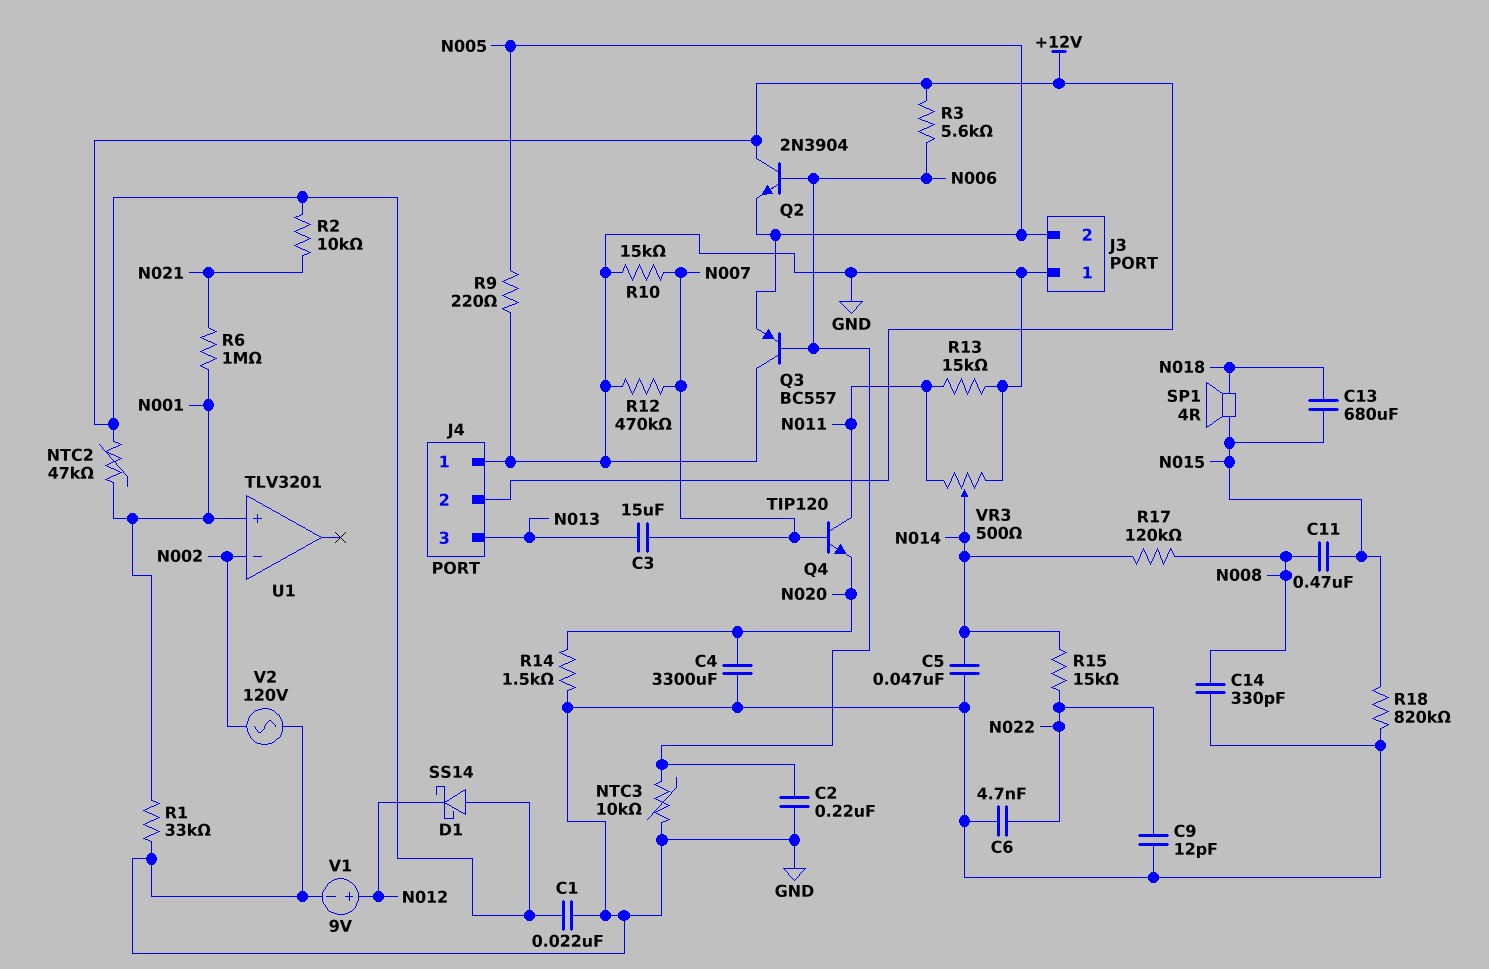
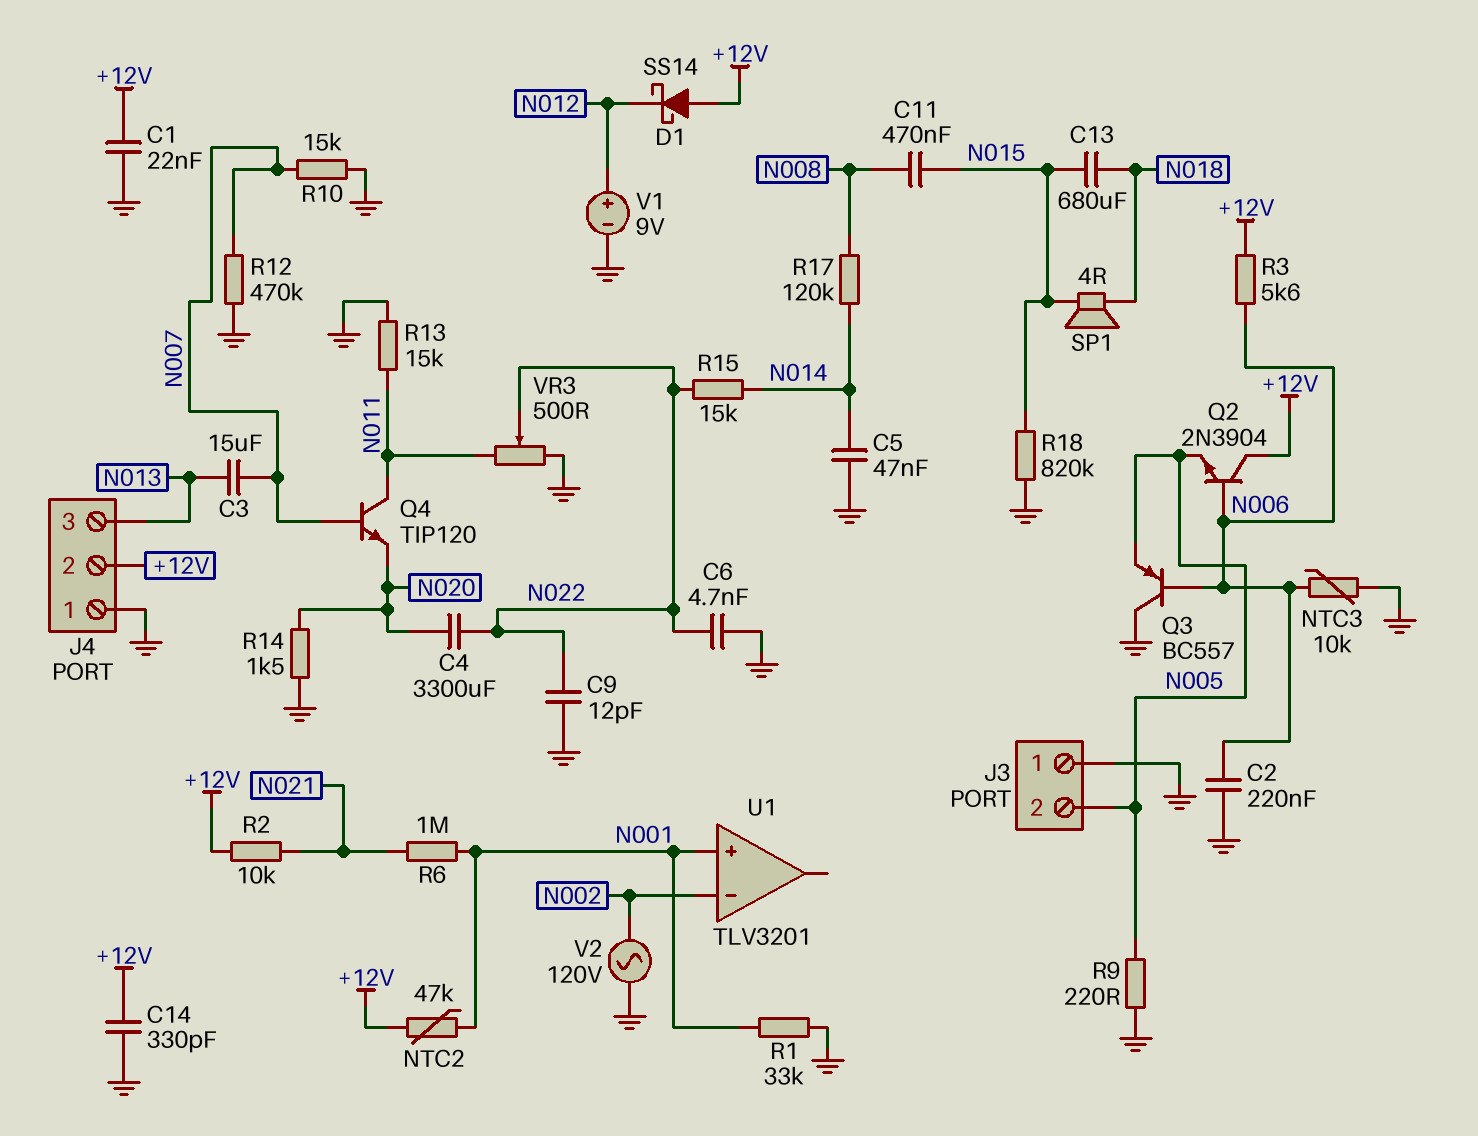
C4: 3300uF (GND, N020) -> 3300uF (N020, N022)
C14: 330pF (GND, N008) -> 330pF (+12V, GND)
VR3: 500 (GND, N011, wiper N014) -> 500 (GND, N011, wiper N022)

